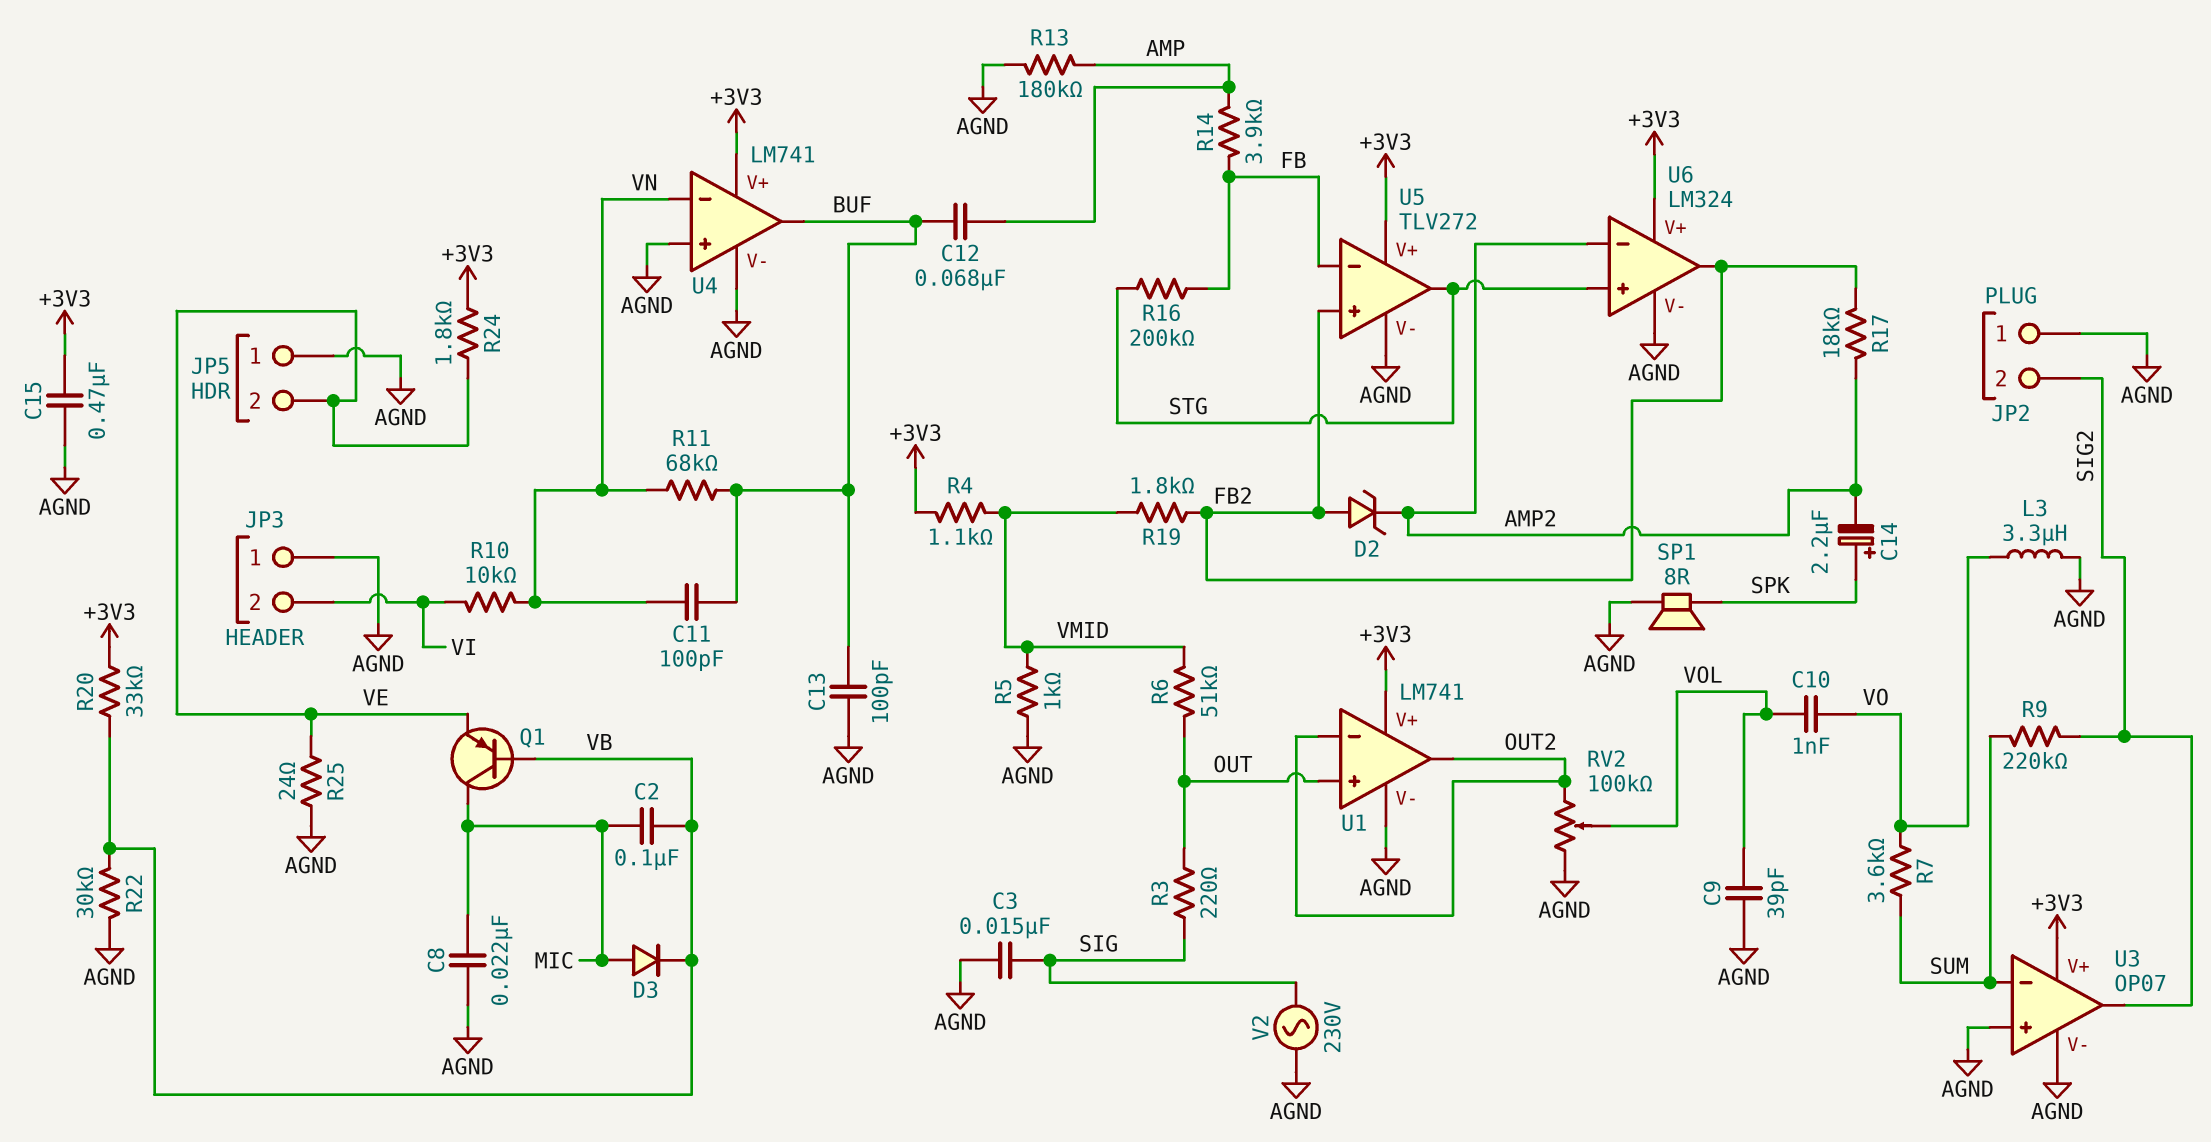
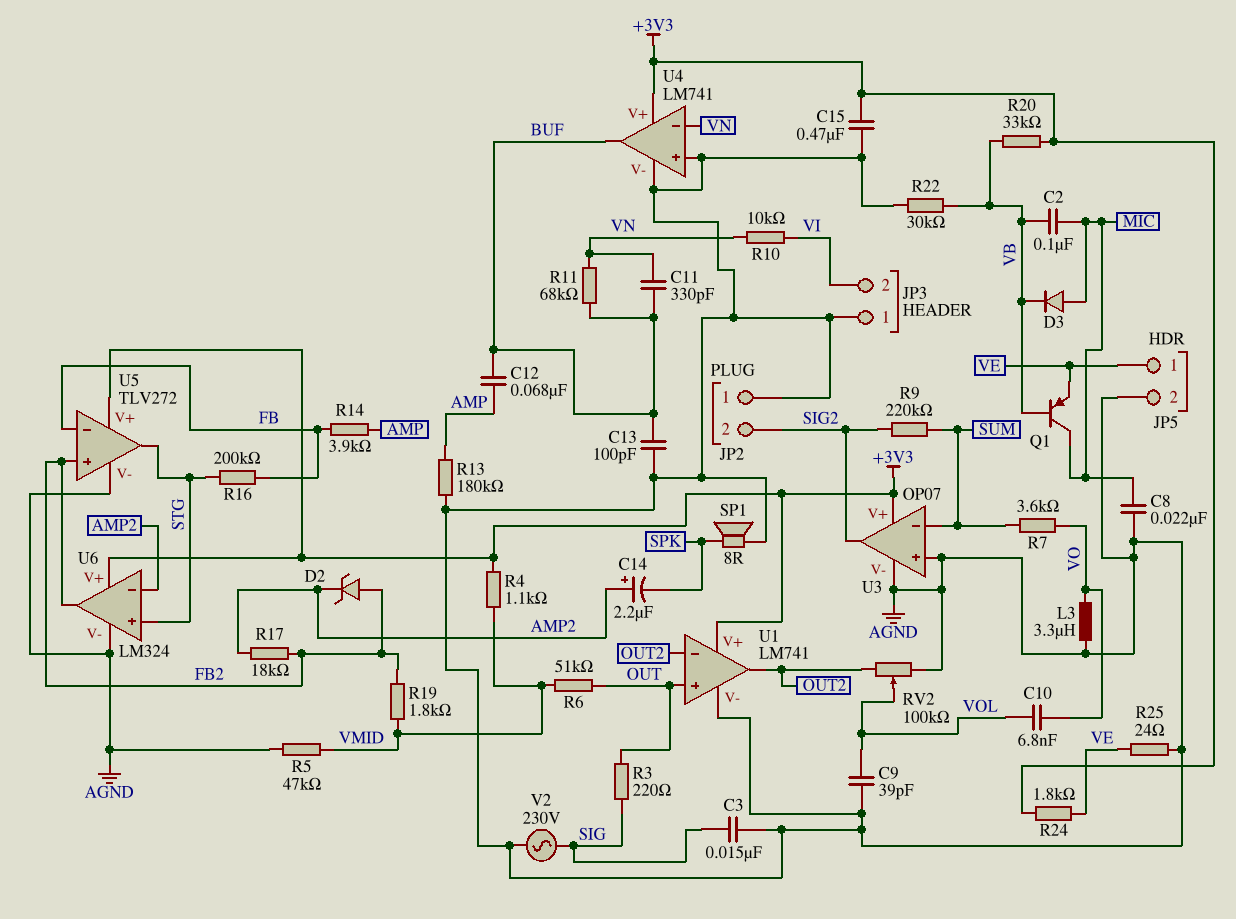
C10: 1nF (VO, VOL) -> 6.8nF (VO, VOL)
C11: 100pF (BUF, VN) -> 330pF (BUF, VN)
C14: 2.2uF (plus SPK, minus AMP2) -> 2.2uF (plus AMP2, minus SPK)
JP5 pin 1: AGND -> VE
JP5 pin 2: VE -> AGND
R5: 1k (AGND, VMID) -> 47k (AGND, VMID)

